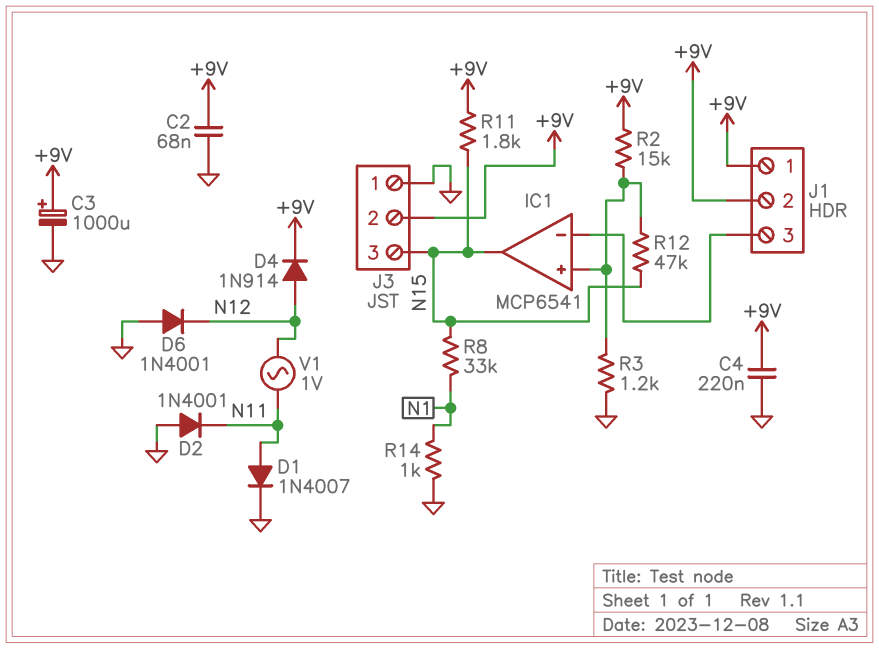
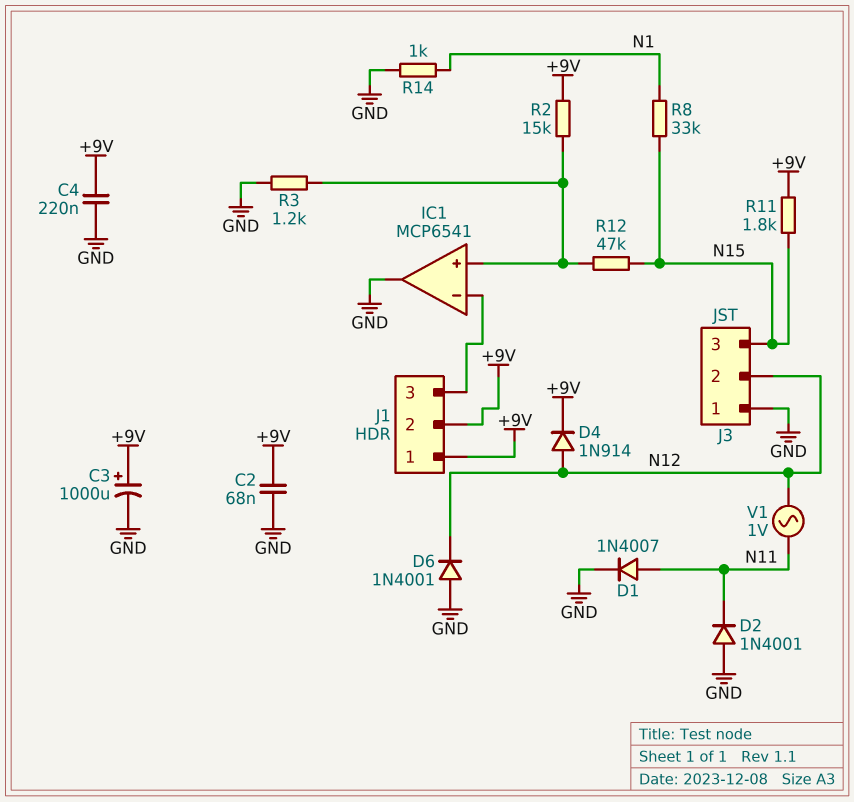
IC1 pin out: N15 -> GND
J3 pin 2: +9V -> N12

